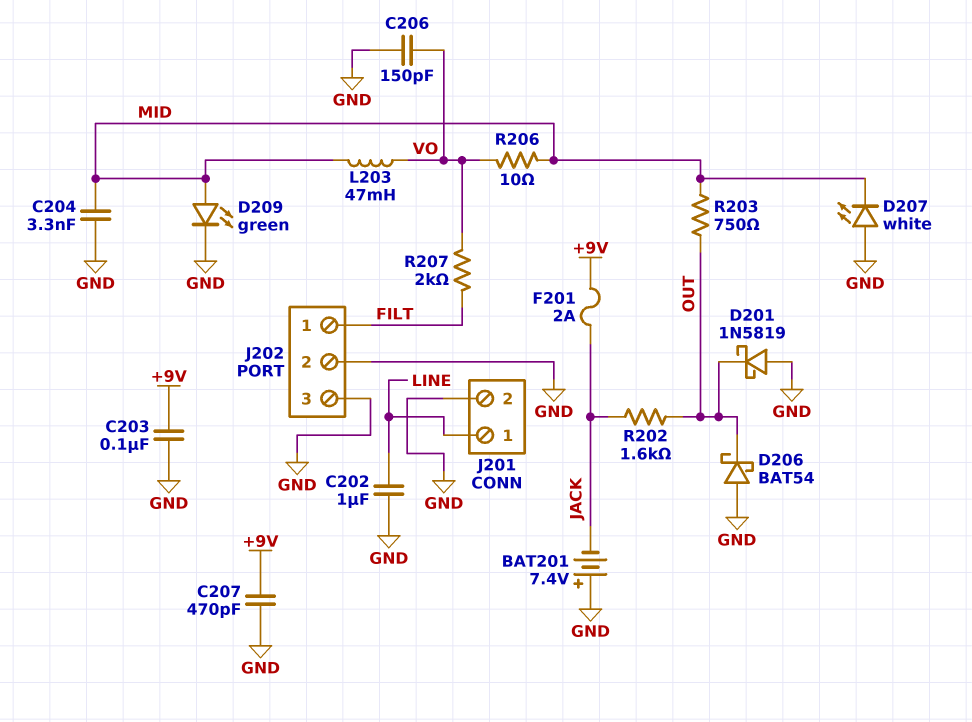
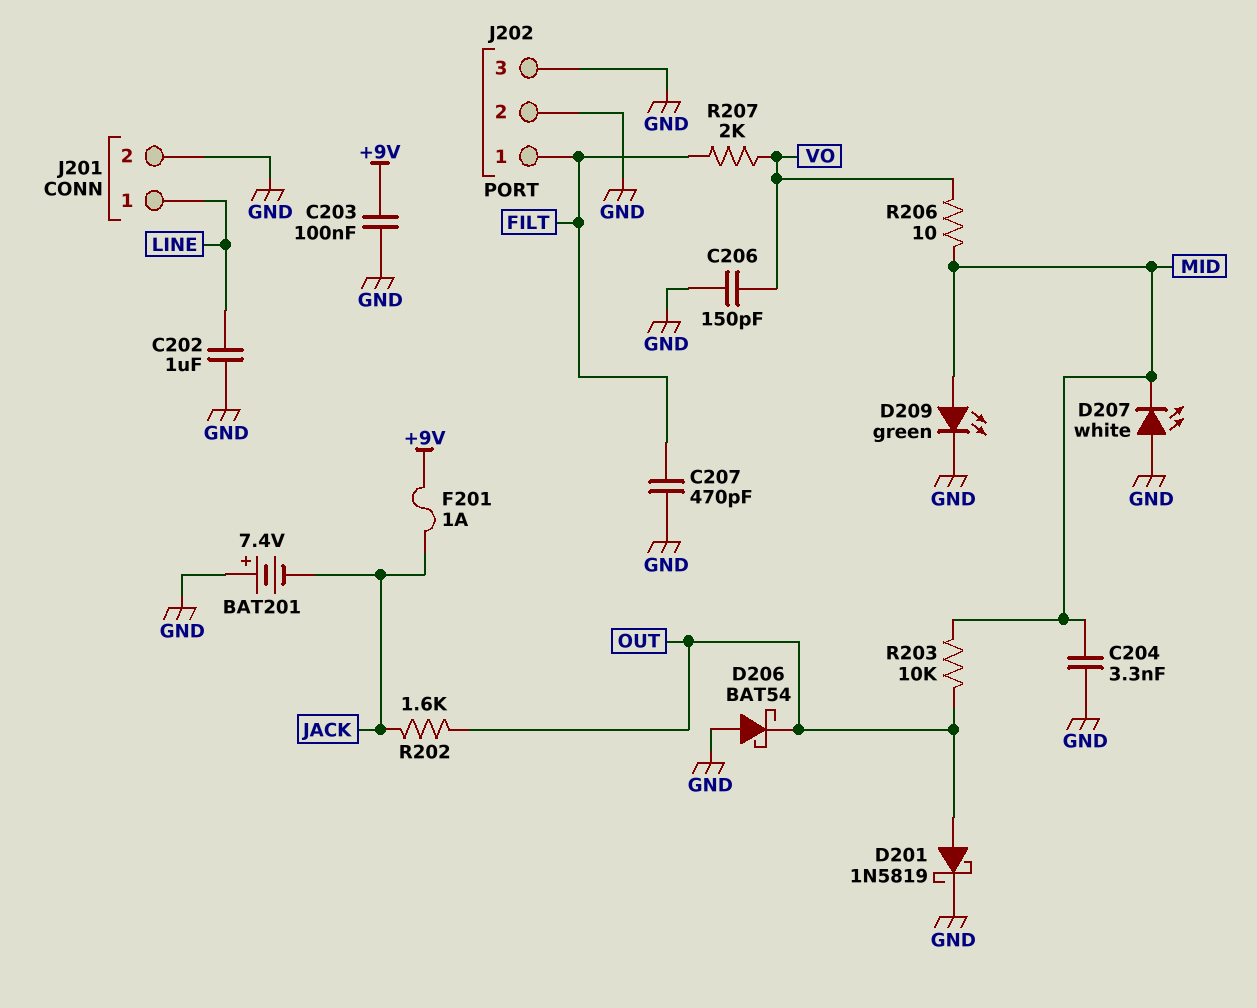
C207: 470pF (+9V, GND) -> 470pF (FILT, GND)
D201: schottky 1N5819 (A GND, K OUT) -> schottky 1N5819 (A OUT, K GND)
F201: 2A (+9V, JACK) -> 1A (+9V, JACK)
L203: 47mH (MID, VO) -> none
R203: 750 (MID, OUT) -> 10k (MID, OUT)

